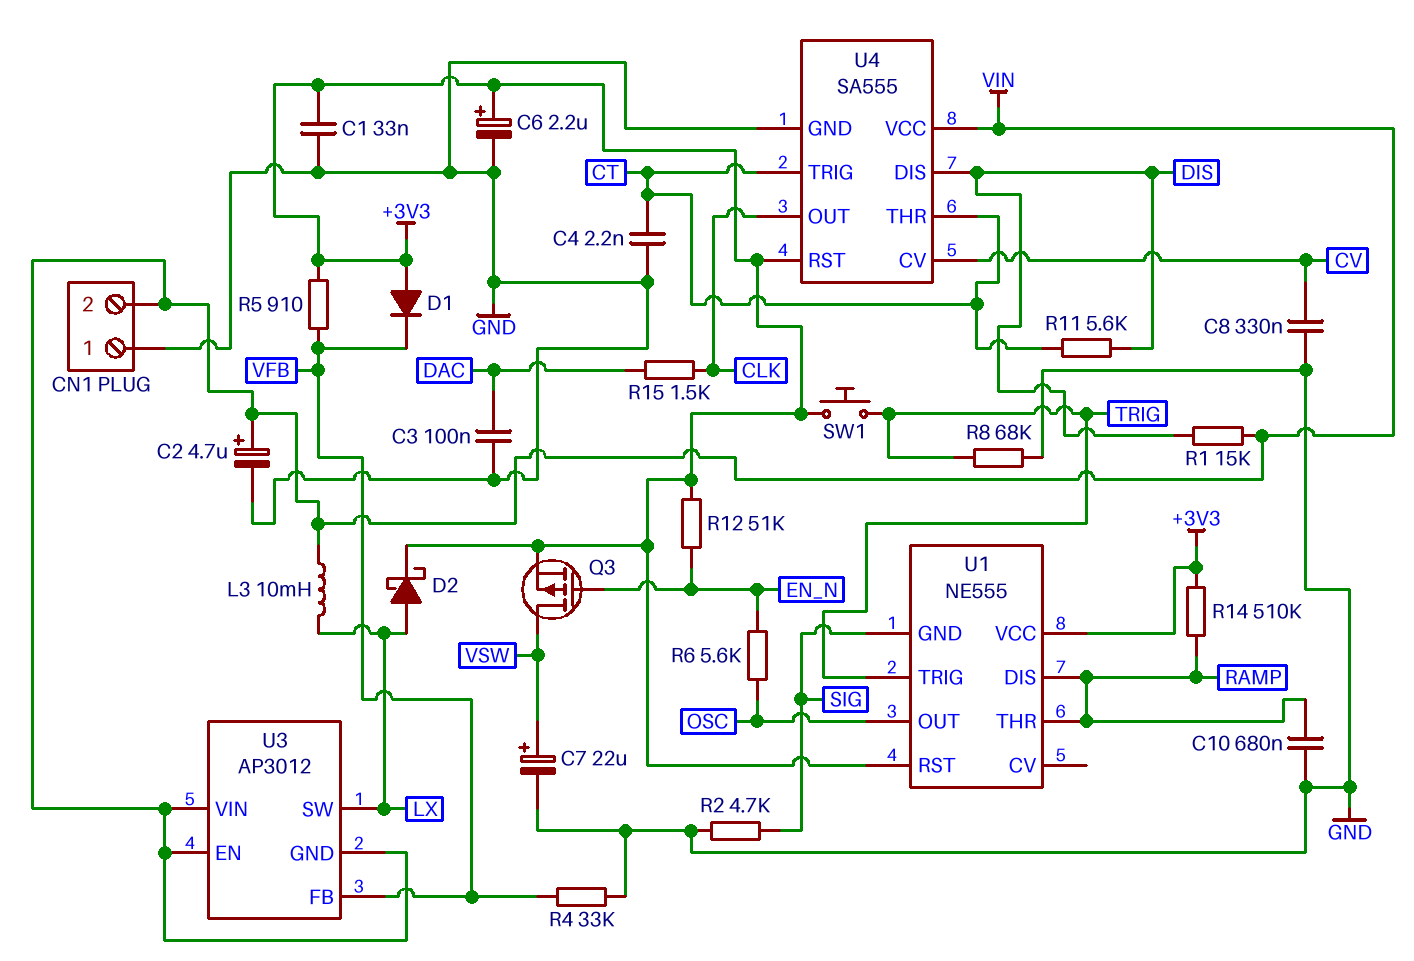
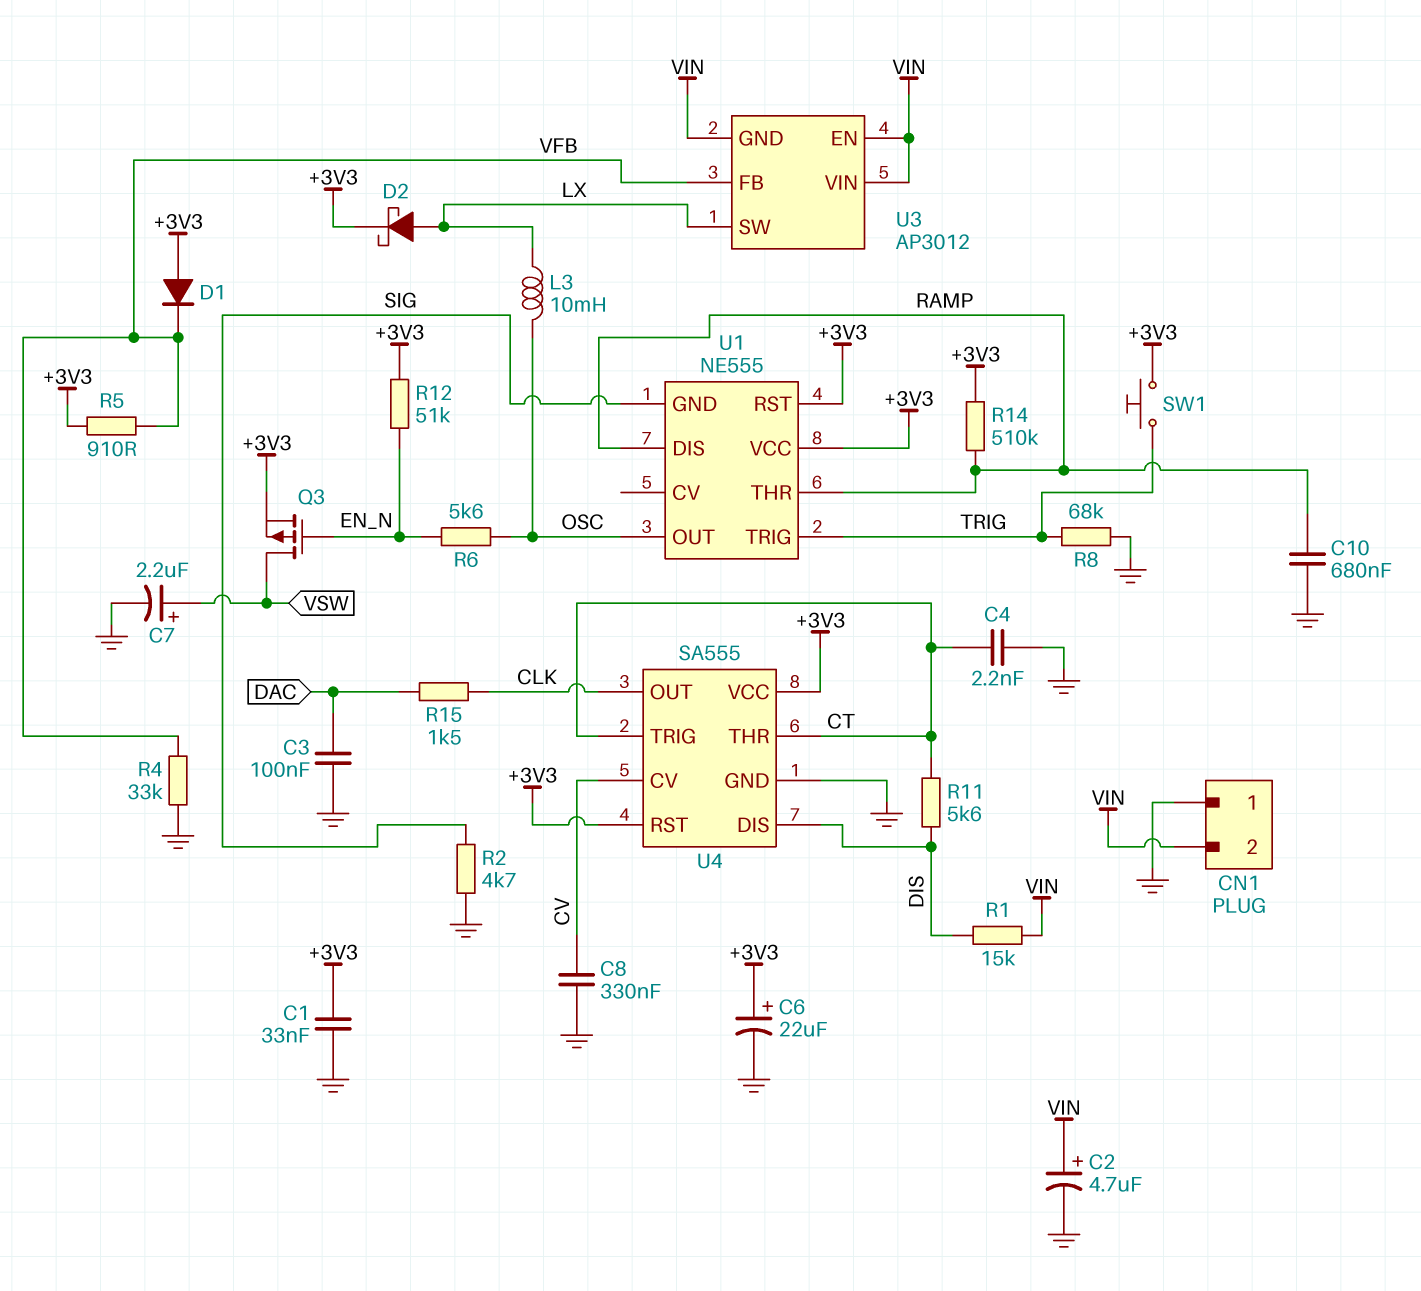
C6: 2.2uF (plus +3V3, minus GND) -> 22uF (plus +3V3, minus GND)
C7: 22uF (plus VSW, minus GND) -> 2.2uF (plus VSW, minus GND)
L3: 10mH (LX, VIN) -> 10mH (LX, OSC)
U4 pin VCC: VIN -> +3V3

